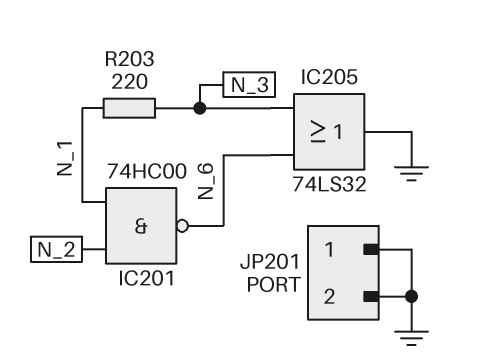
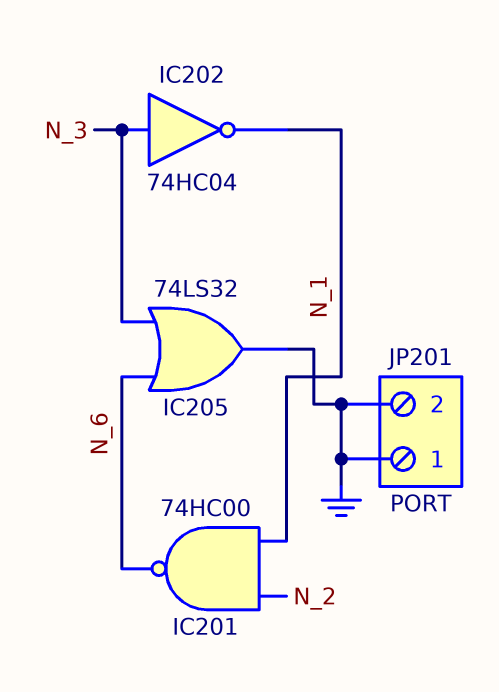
IC202: none -> NOT 74HC04 (in N_3, out N_1)
R203: 220 (N_1, N_3) -> none

